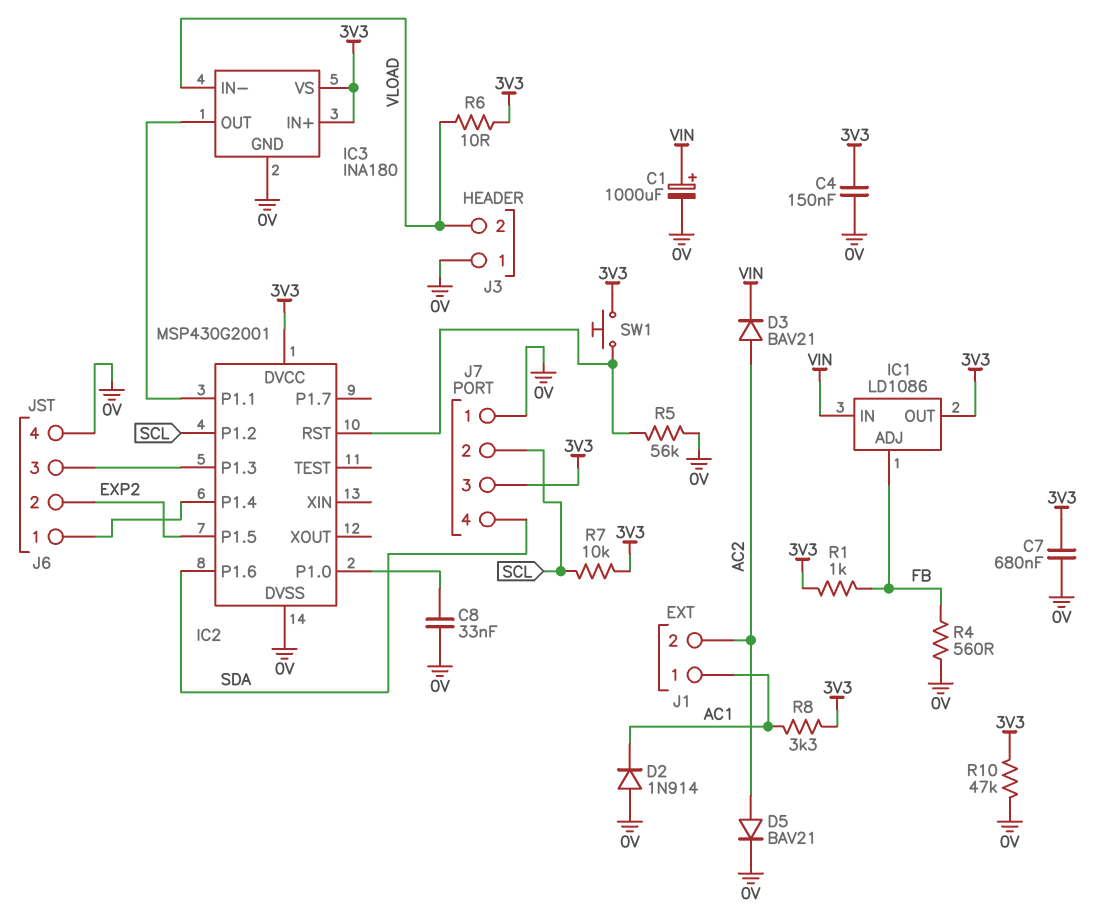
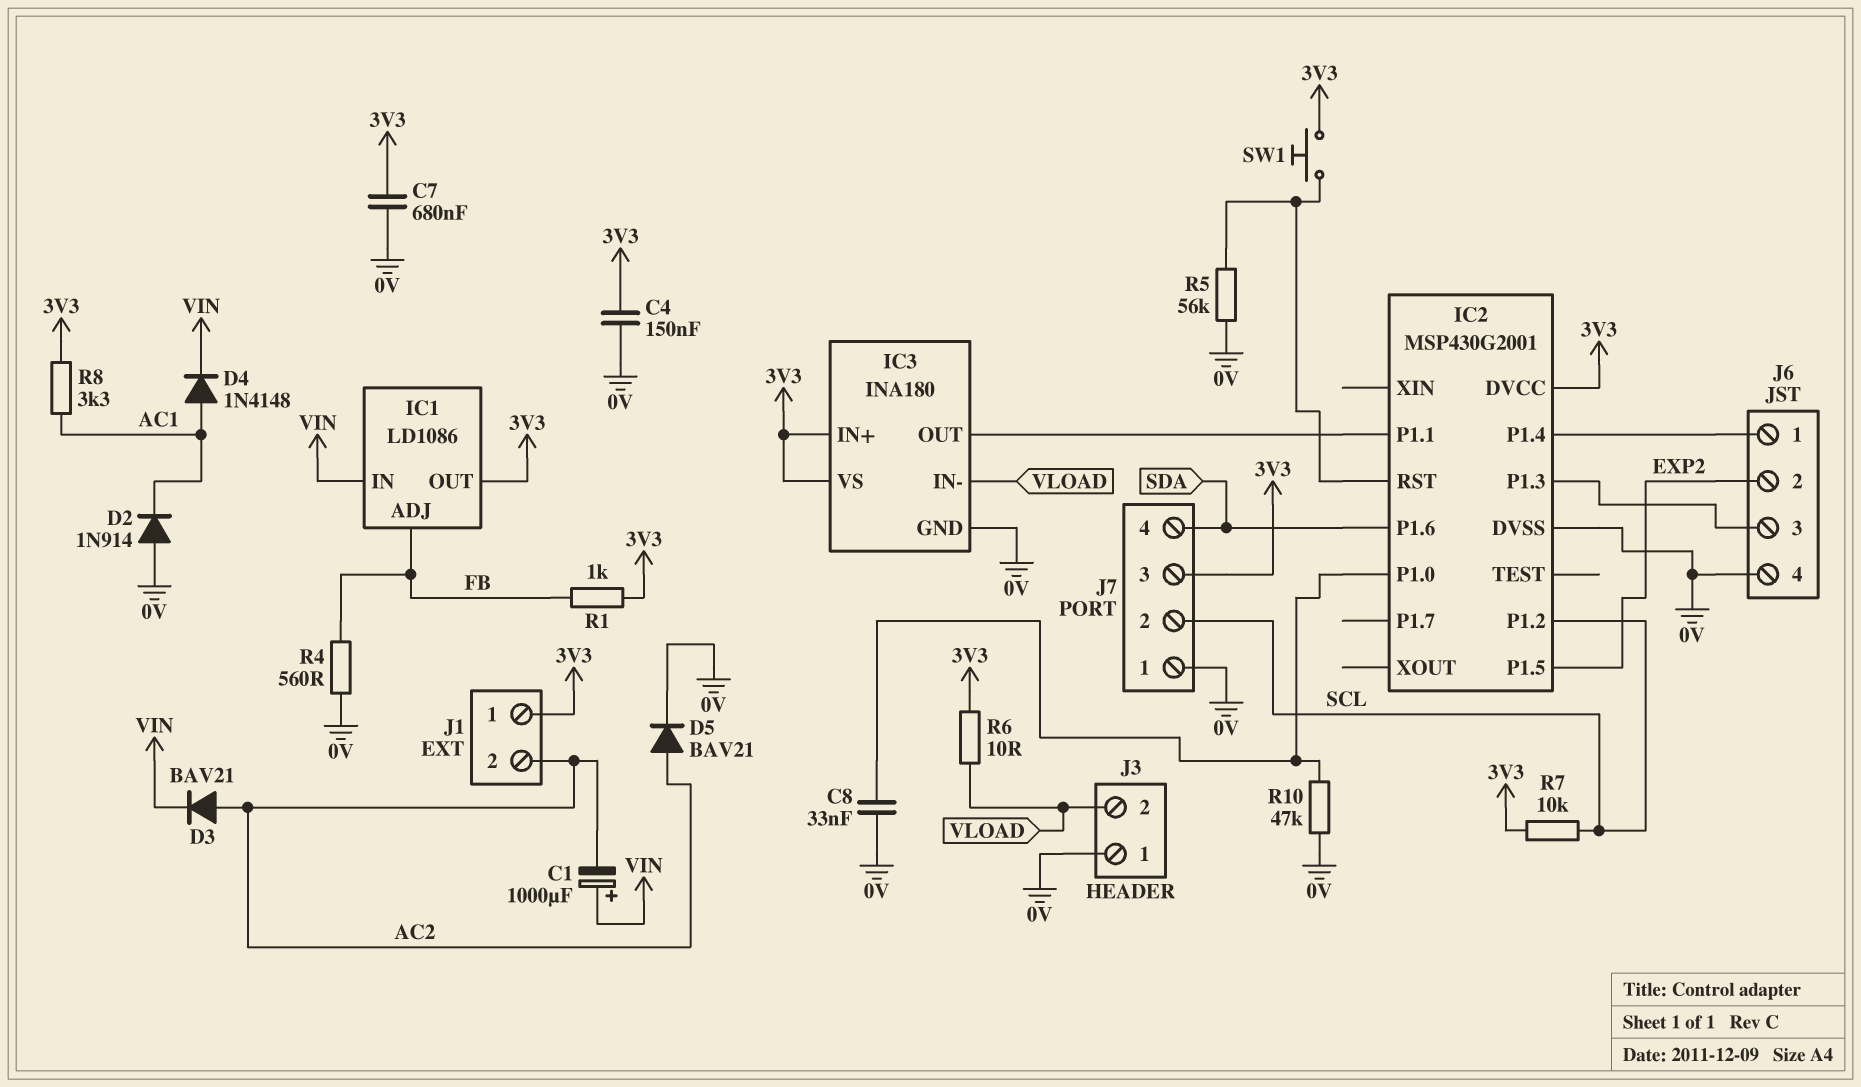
C1: 1000uF (plus VIN, minus 0V) -> 1000uF (plus VIN, minus AC2)
D4: none -> diode 1N4148 (A AC1, K VIN)
J1 pin 1: AC1 -> 3V3
R10: 47k (0V, 3V3) -> 47k (0V, IC2/P1.0)

